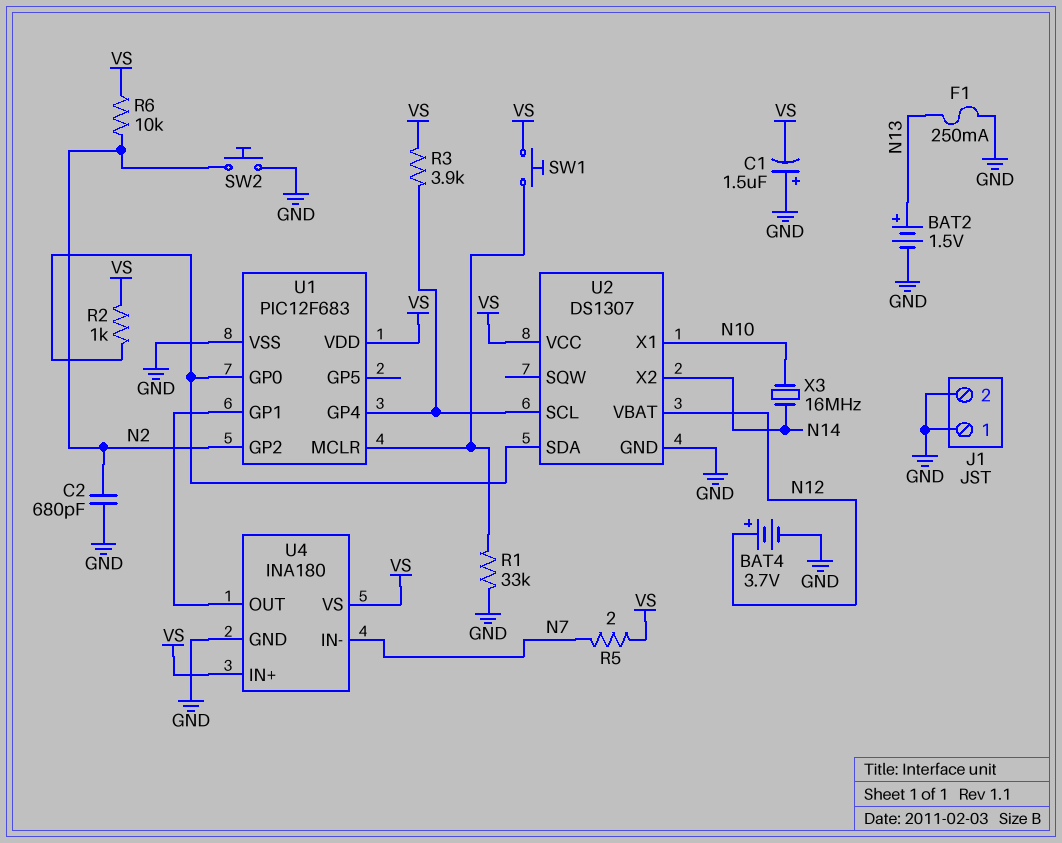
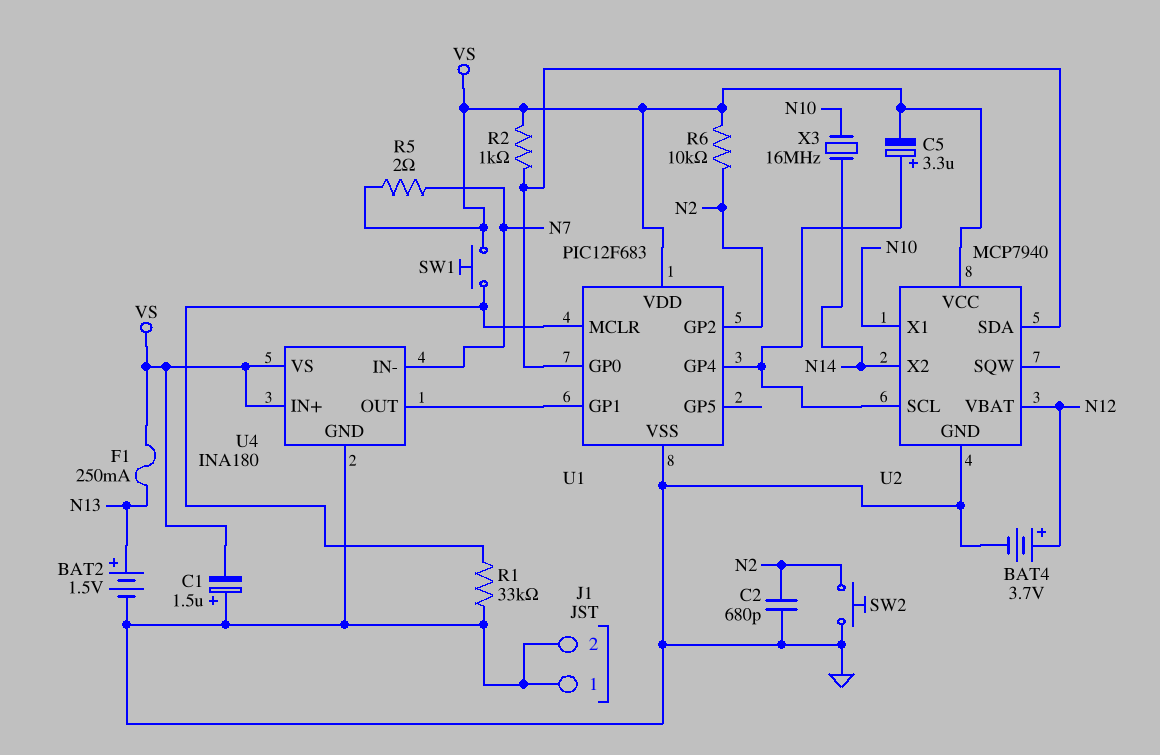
C5: none -> 3.3uF (plus U1/GP4, minus VS)
F1: 250mA (GND, N13) -> 250mA (N13, VS)
R3: 3.9k (U1/GP4, VS) -> none
U2: DS1307 -> MCP7940

